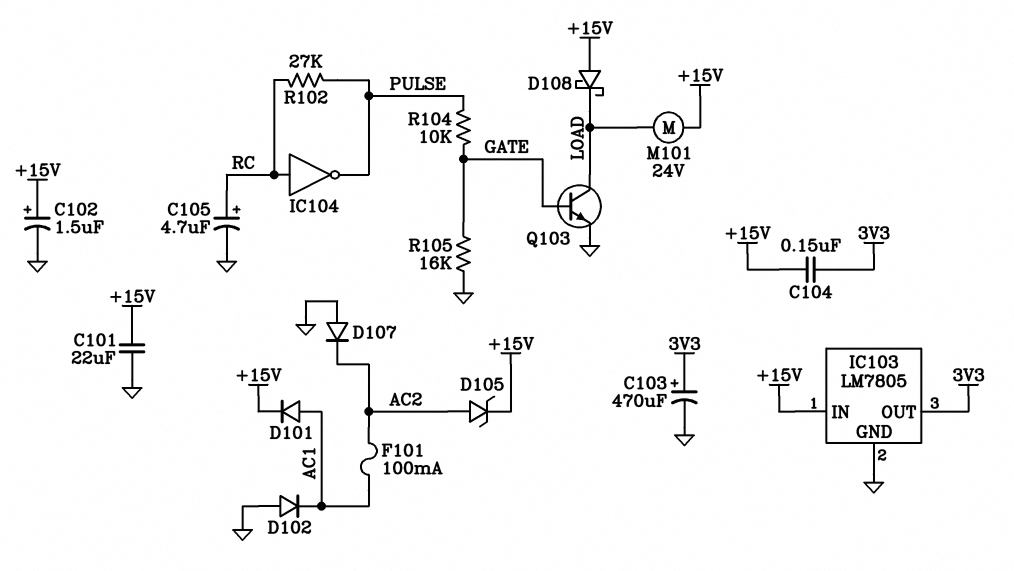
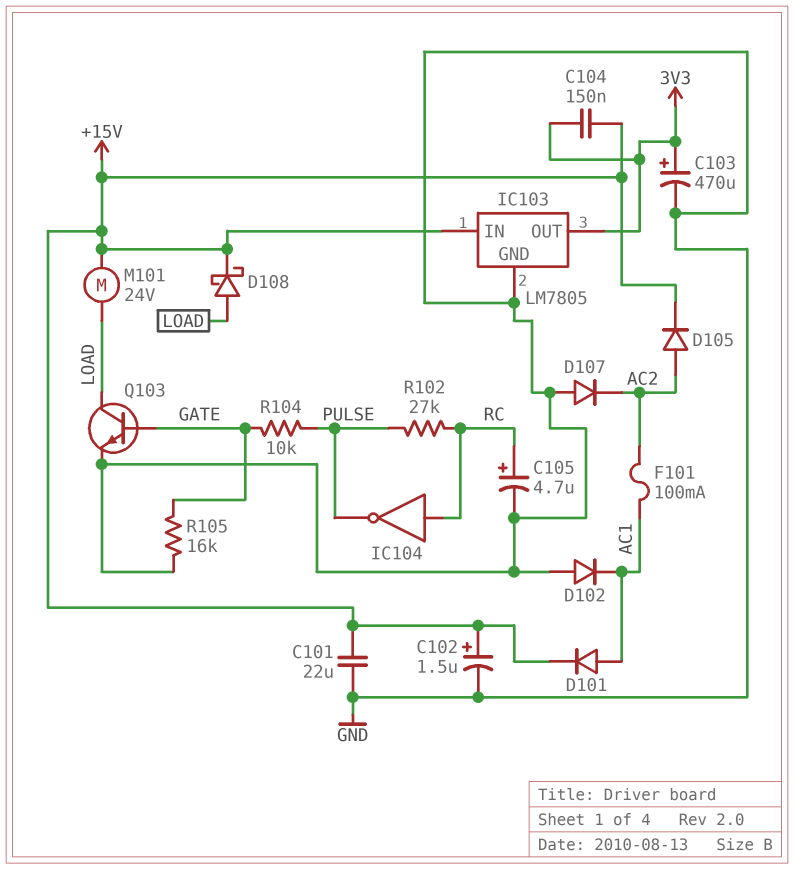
D105: zener (A AC2, K +15V) -> diode (A AC2, K +15V)
D108: schottky (A +15V, K LOAD) -> schottky (A LOAD, K +15V)

